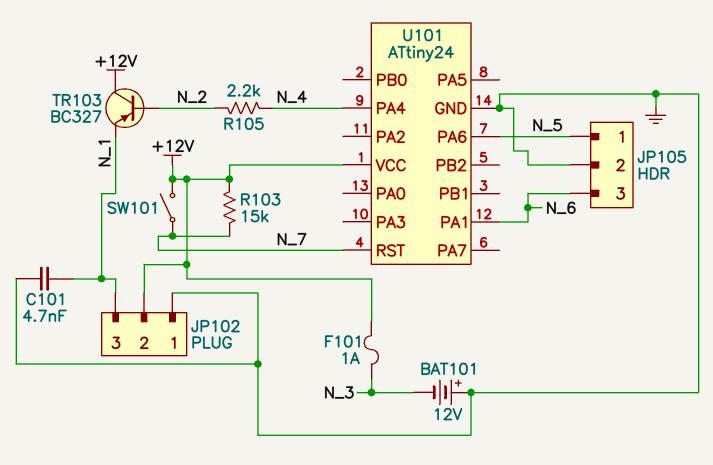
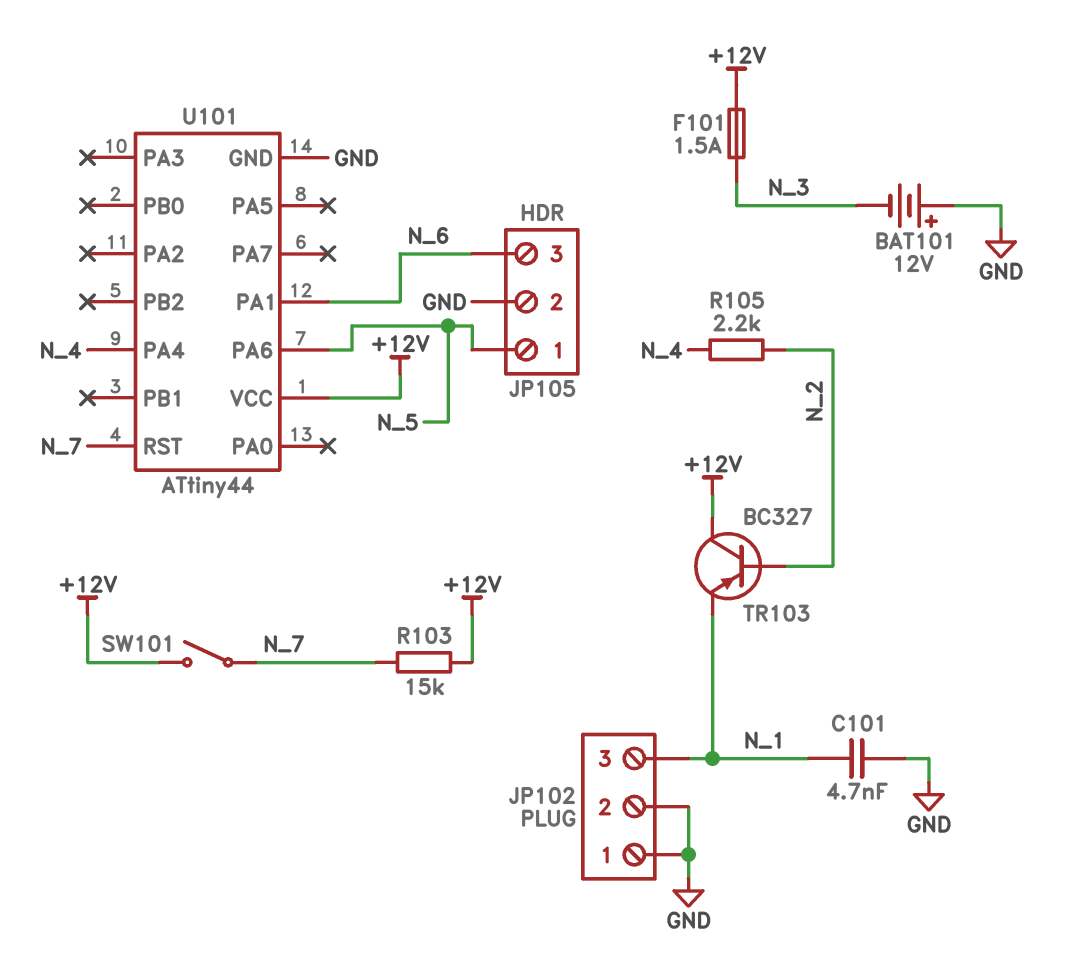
F101: 1A (+12V, N_3) -> 1.5A (+12V, N_3)
JP102 pin 2: +12V -> GND
U101: ATtiny24 -> ATtiny44

